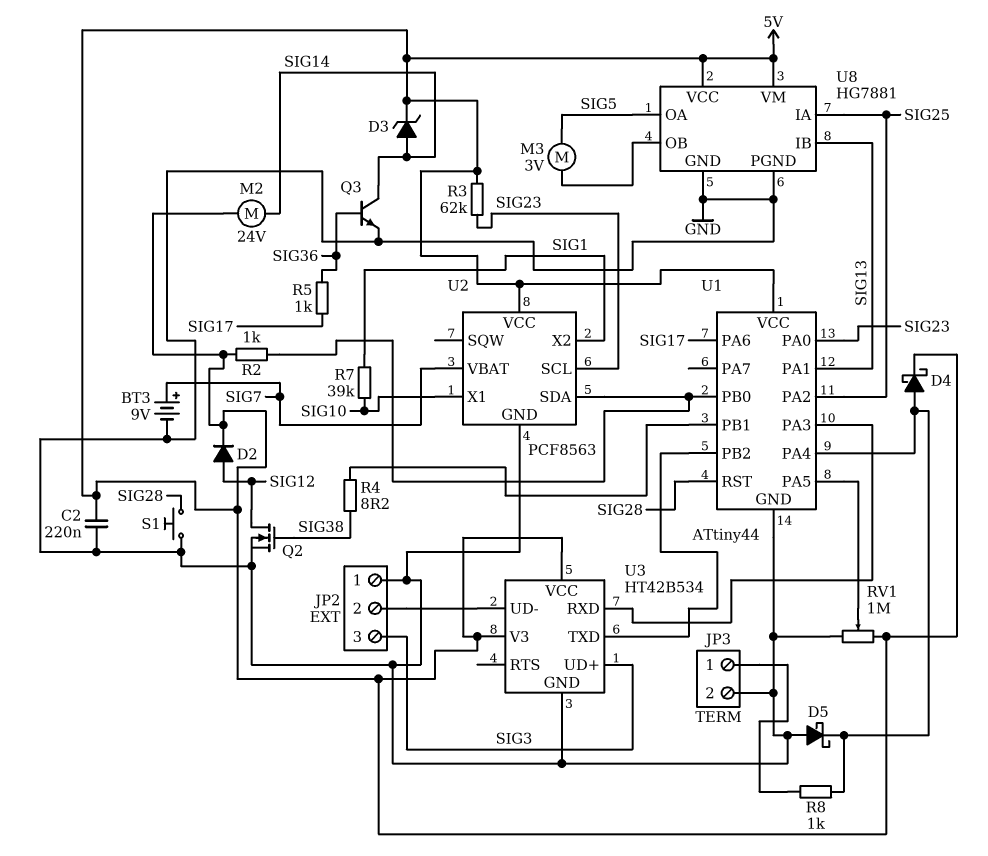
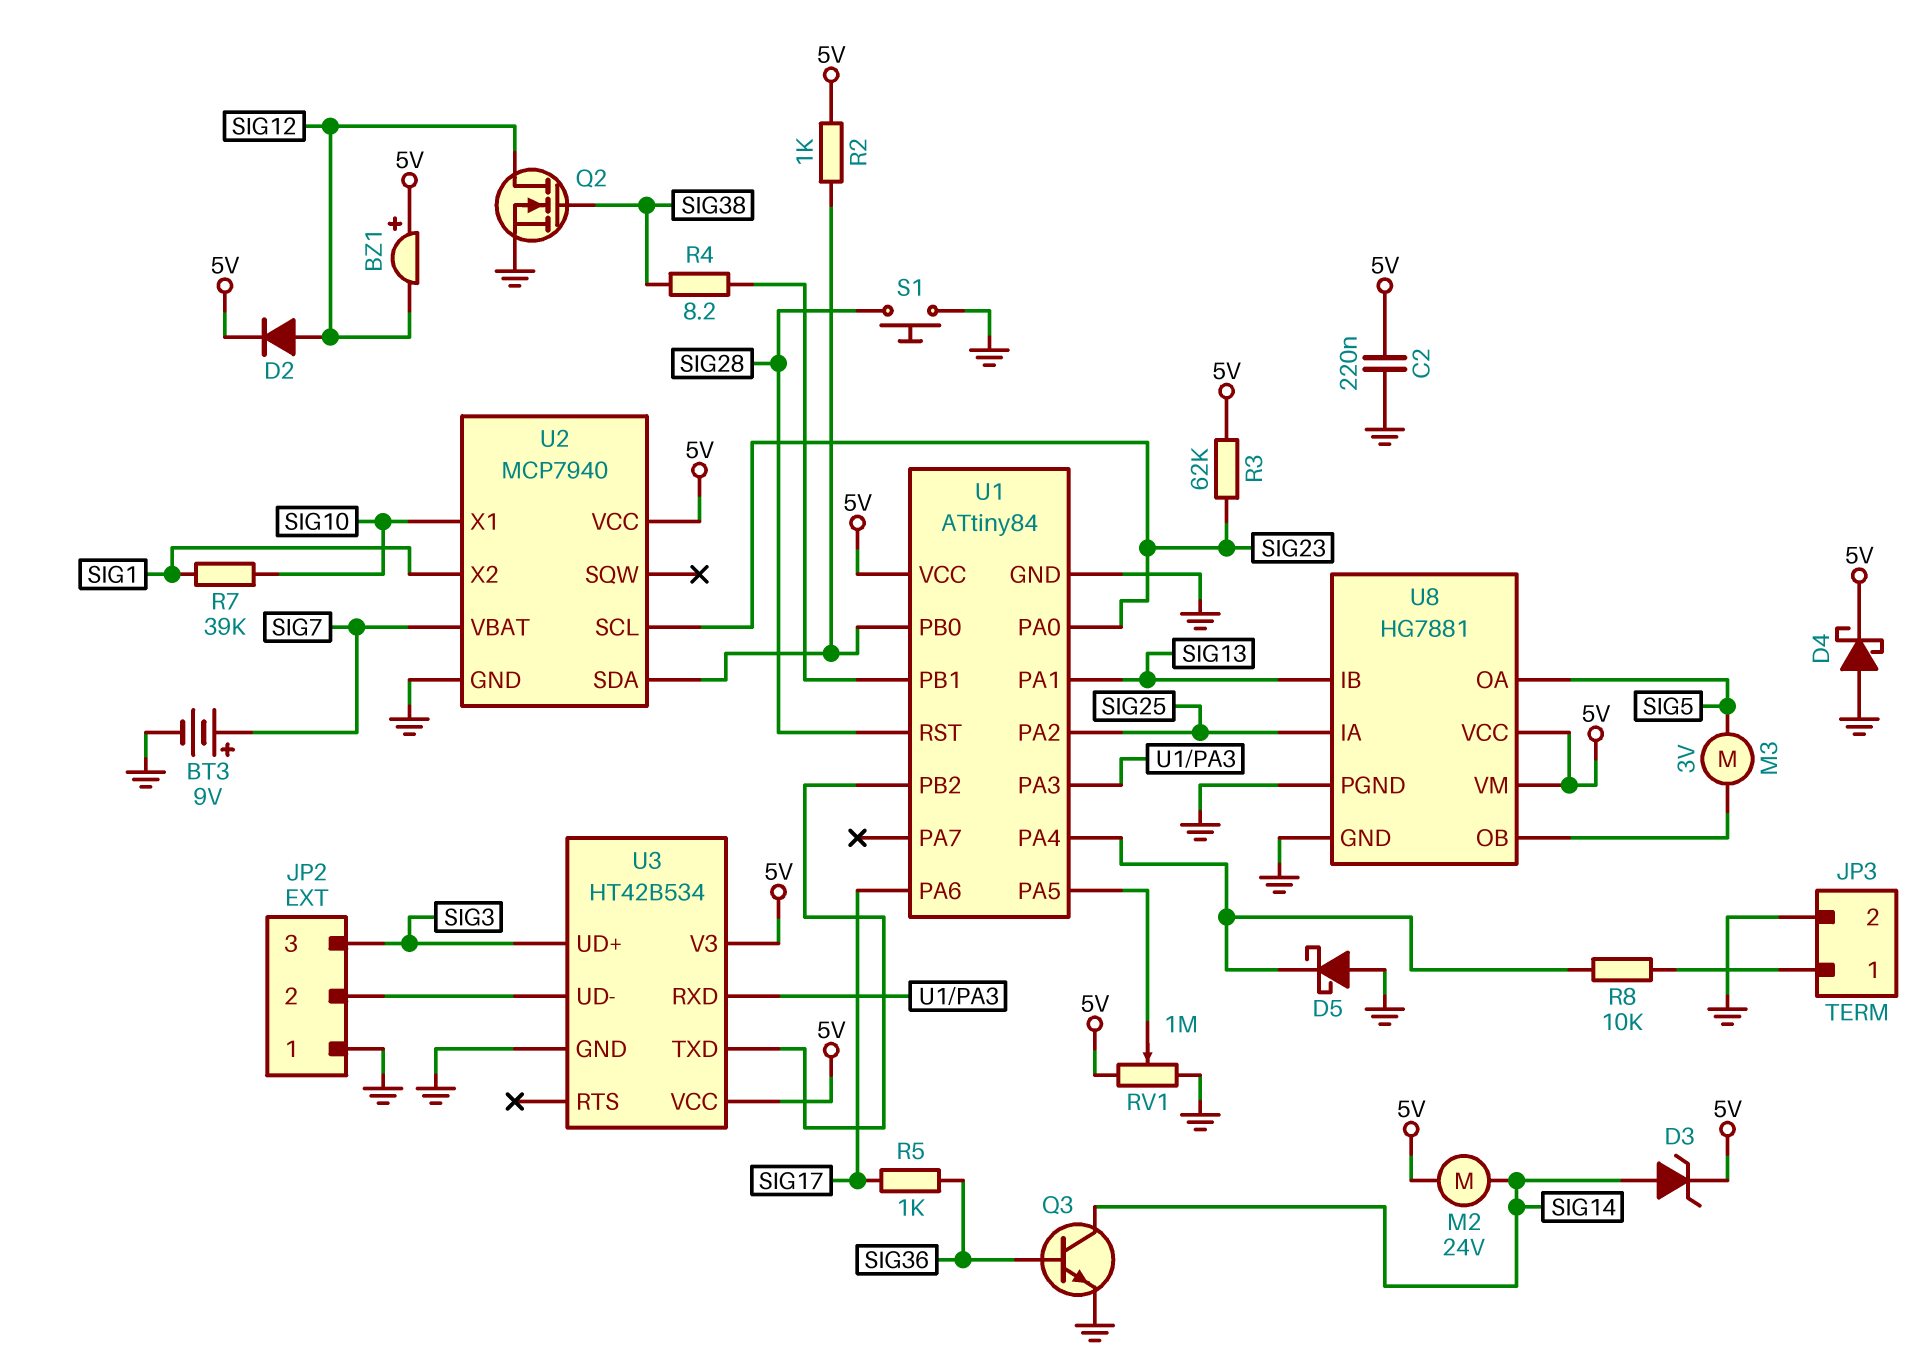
BZ1: none -> buzzer (plus 5V, minus SIG12)
D4: schottky (A U1/PA4, K 5V) -> schottky (A GND, K 5V)
R8: 1k (JP3/1, U1/PA4) -> 10k (JP3/1, U1/PA4)
U1: ATtiny44 -> ATtiny84
U2: PCF8563 -> MCP7940

